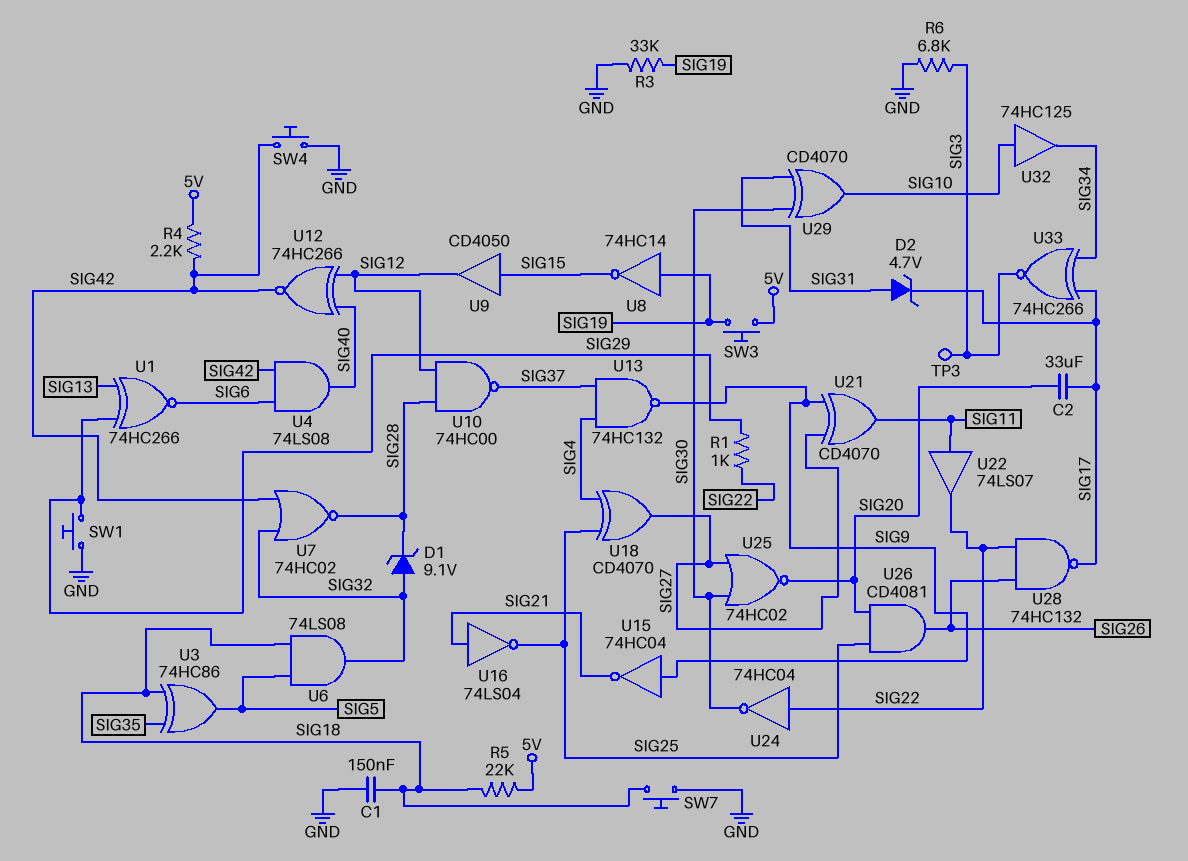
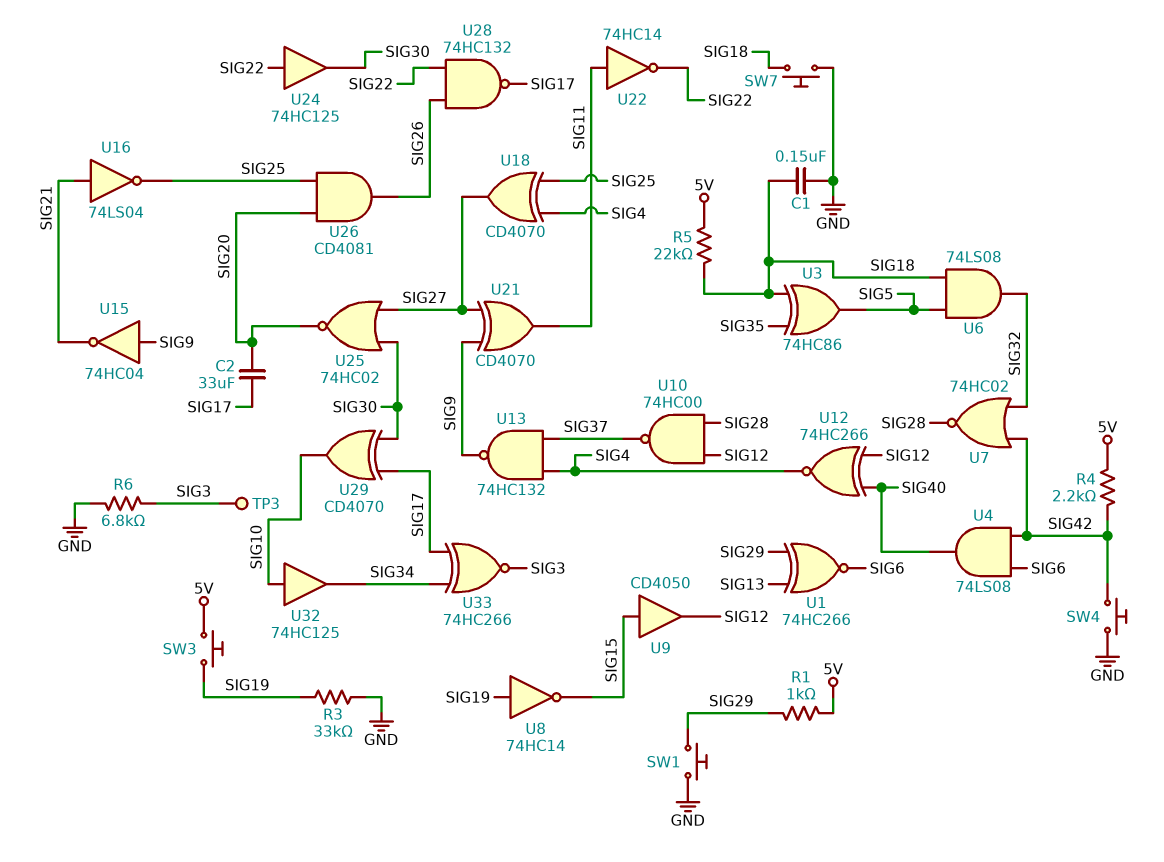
D1: zener 9.1V (A SIG32, K SIG28) -> none
D2: zener 4.7V (A SIG31, K SIG17) -> none
R1: 1k (SIG22, SIG29) -> 1k (5V, SIG29)
U12: XNOR 74HC266 (in SIG12, in SIG40, out SIG42) -> XNOR 74HC266 (in SIG12, in SIG40, out SIG4)
U22: buffer 74LS07 (in SIG11, out SIG22) -> NOT 74HC14 (in SIG11, out SIG22)
U24: NOT 74HC04 (in SIG22, out SIG30) -> buffer 74HC125 (in SIG22, out SIG30)
U29: XOR CD4070 (in SIG30, in SIG31, out SIG10) -> XOR CD4070 (in SIG17, in SIG30, out SIG10)

